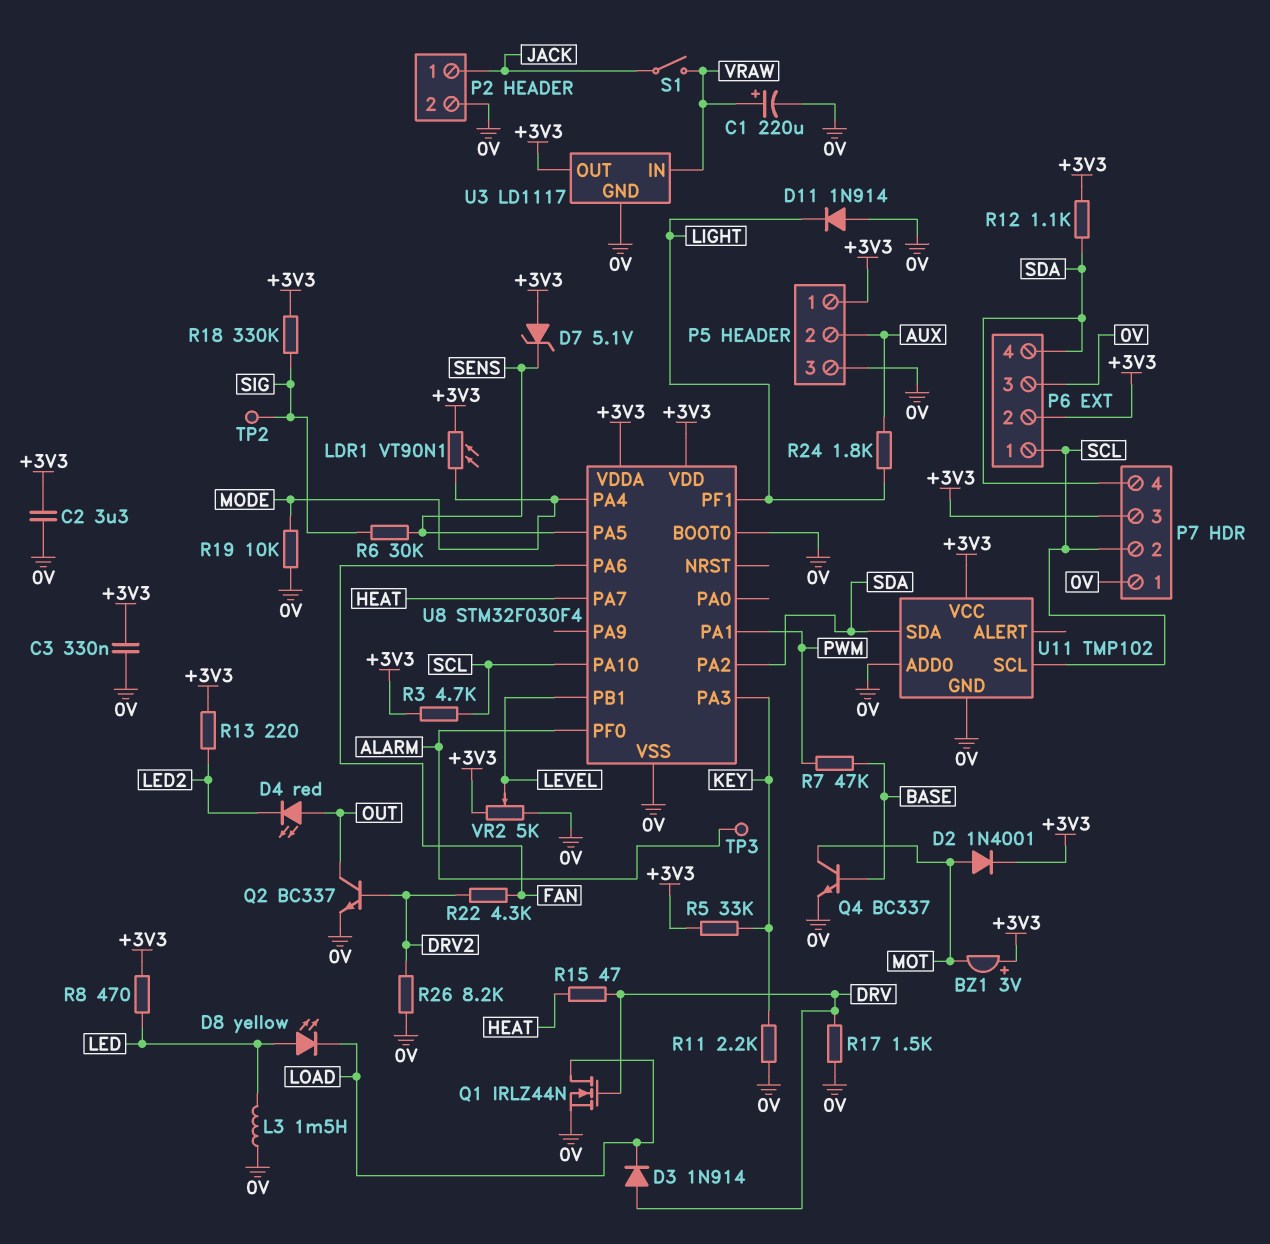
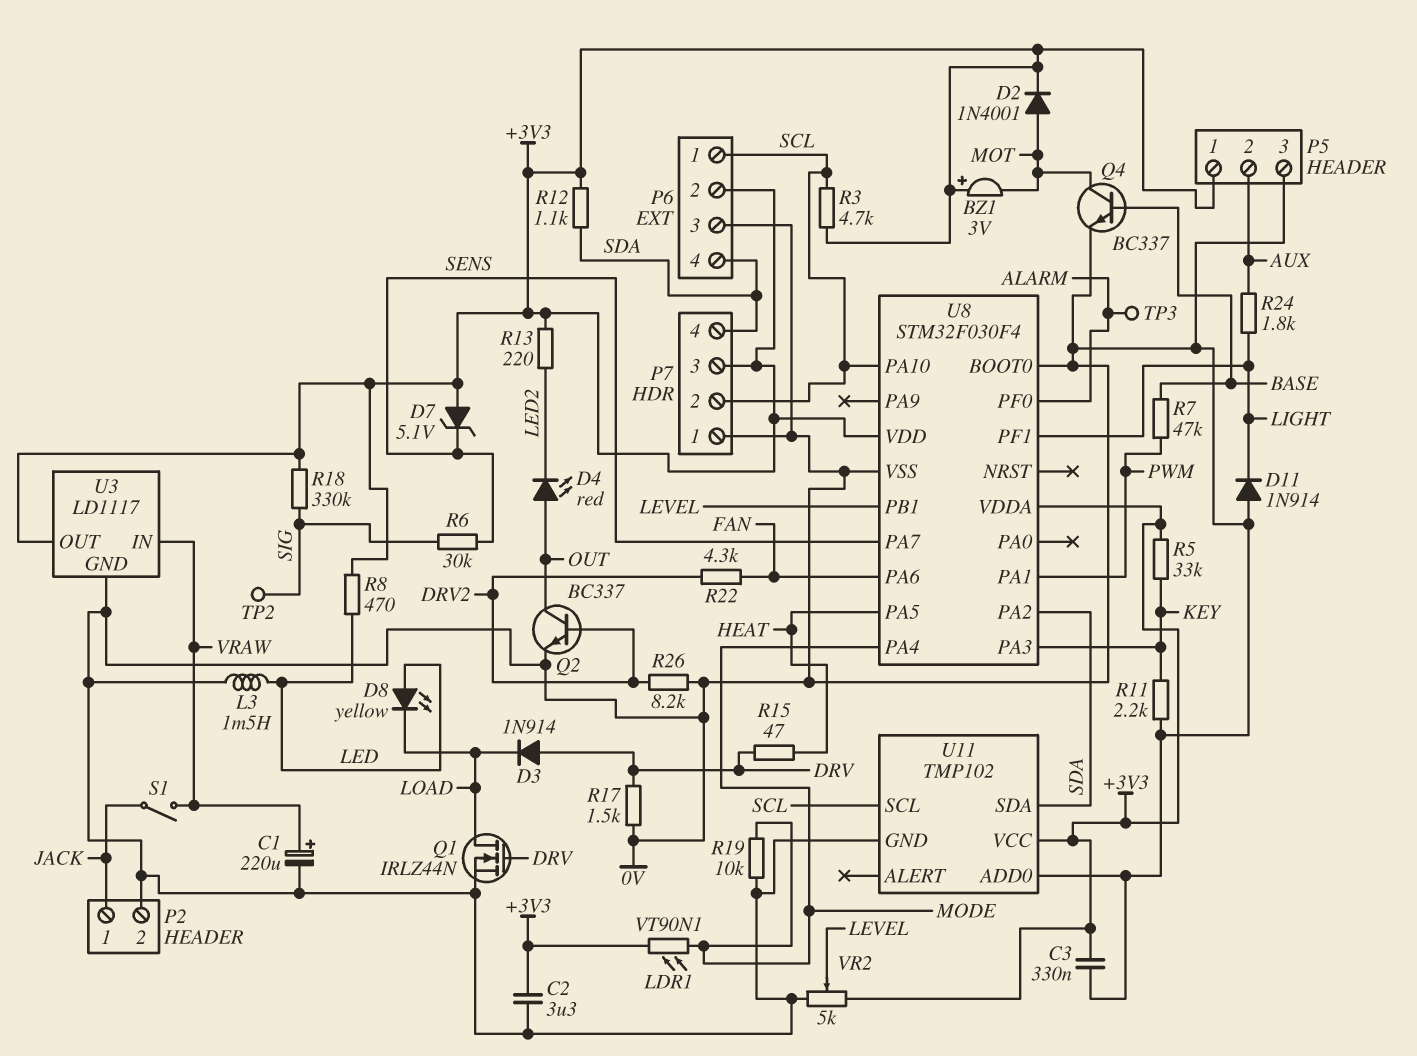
U8 pin PA5: SENS -> HEAT
U8 pin PA7: HEAT -> SENS

